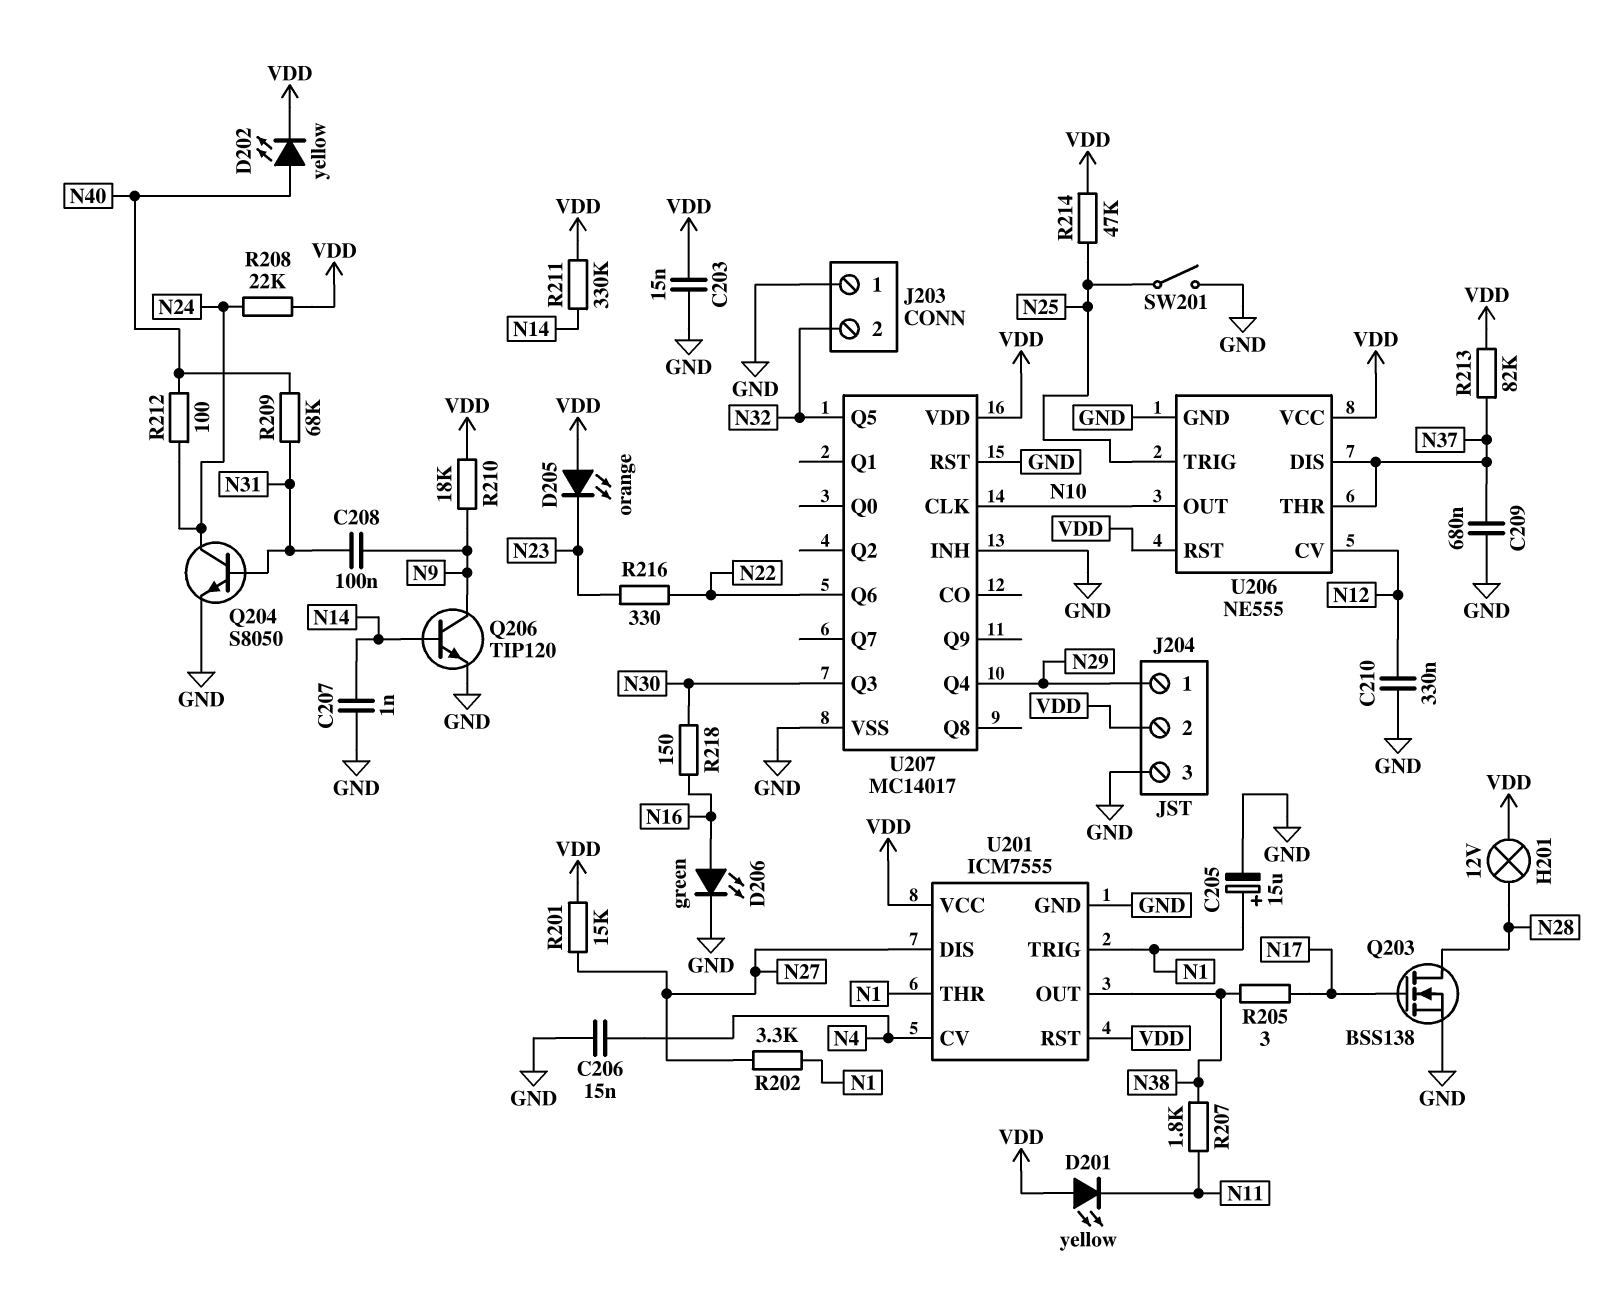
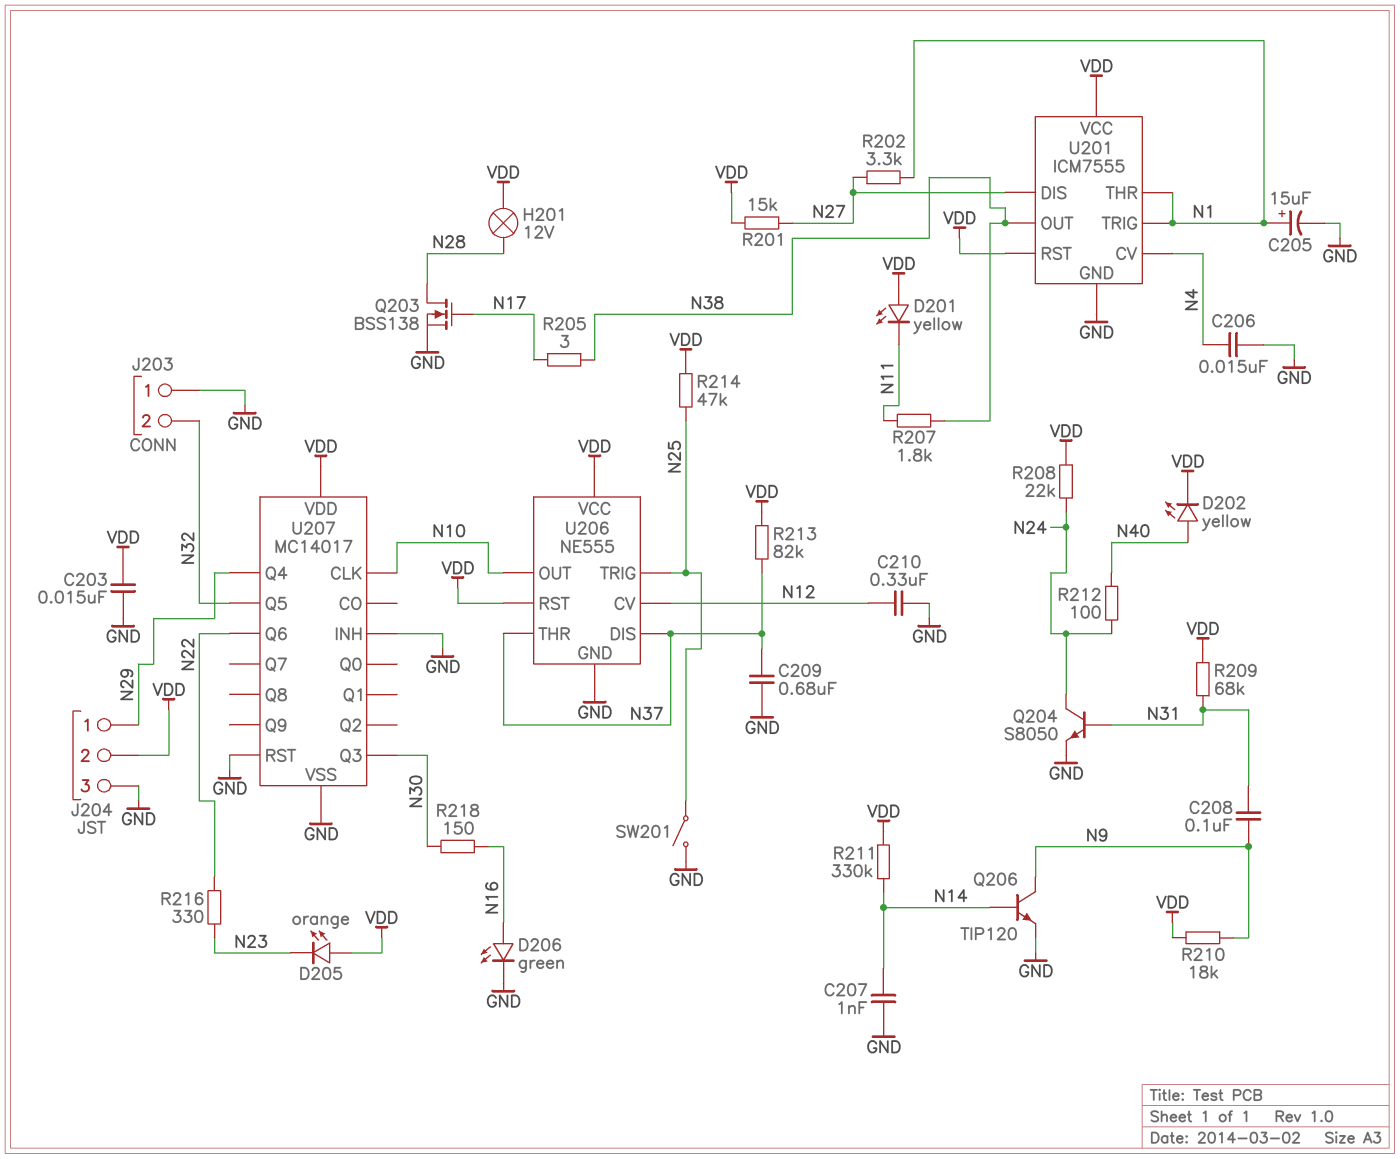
R209: 68k (N31, N40) -> 68k (N31, VDD)

